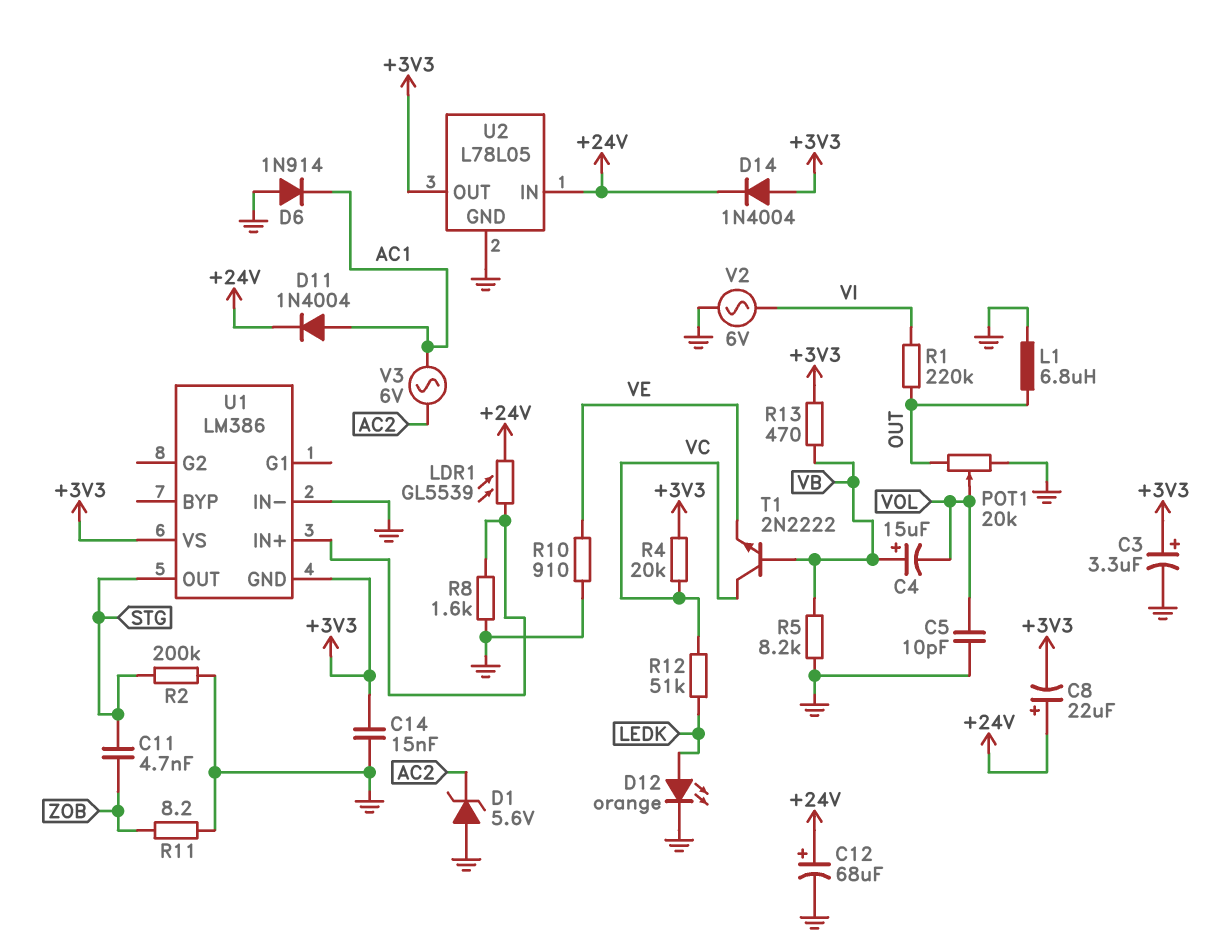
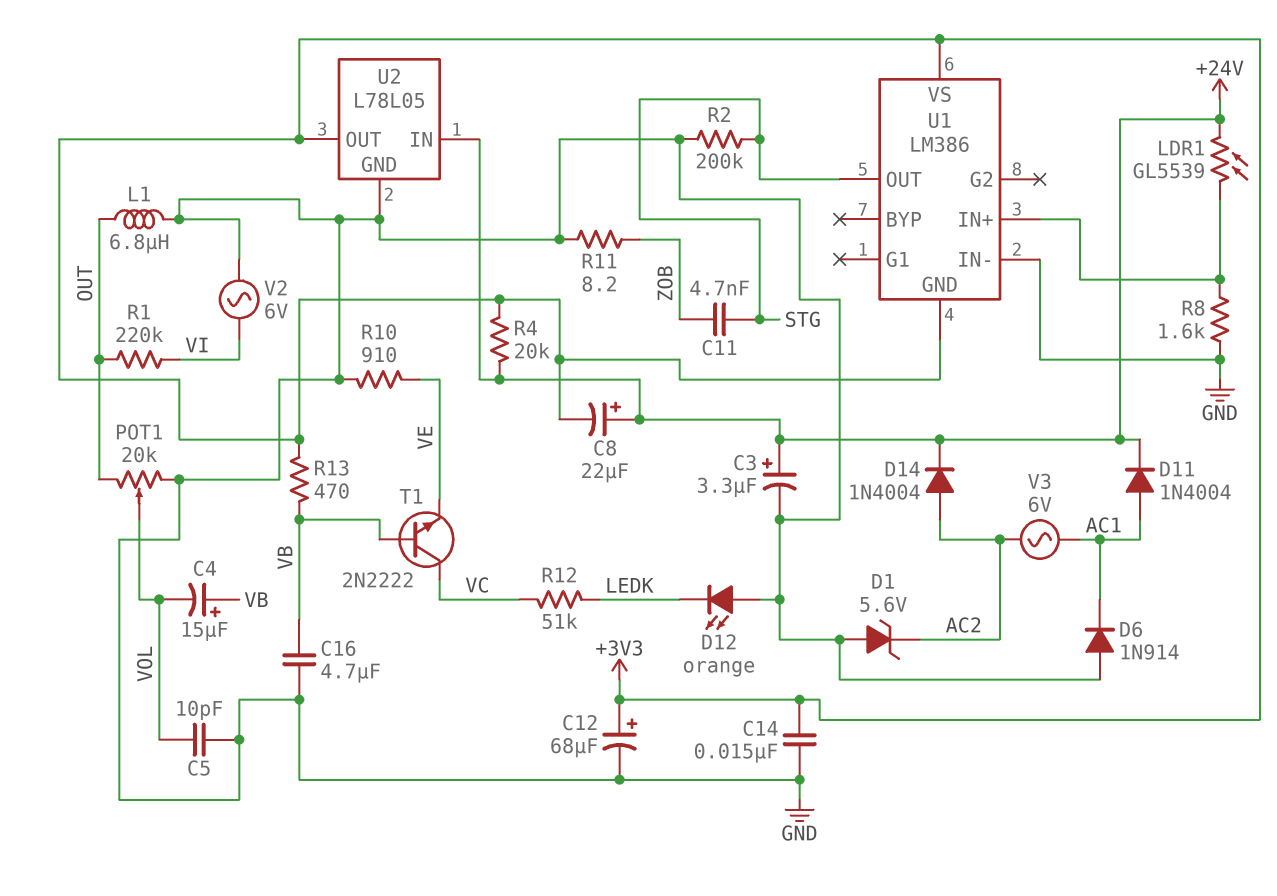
C3: 3.3uF (plus +3V3, minus GND) -> 3.3uF (plus +24V, minus GND)
C12: 68uF (plus +24V, minus GND) -> 68uF (plus +3V3, minus GND)
C16: none -> 4.7uF (GND, VB)
D12: LED orange (A LEDK, K GND) -> LED orange (A GND, K LEDK)
D14: diode 1N4004 (A +3V3, K +24V) -> diode 1N4004 (A AC2, K +24V)
R4: 20k (+3V3, VC) -> 20k (+3V3, +24V)
R5: 8.2k (GND, VB) -> none

